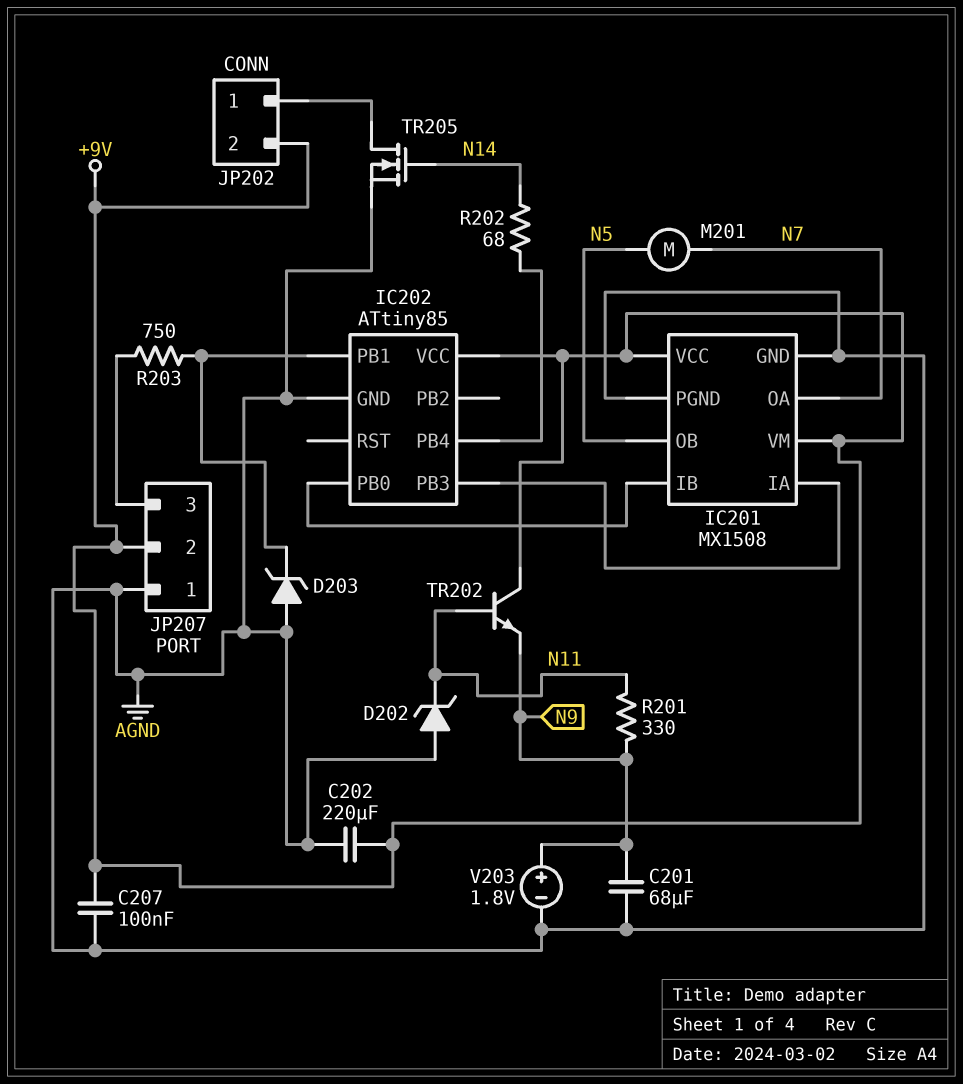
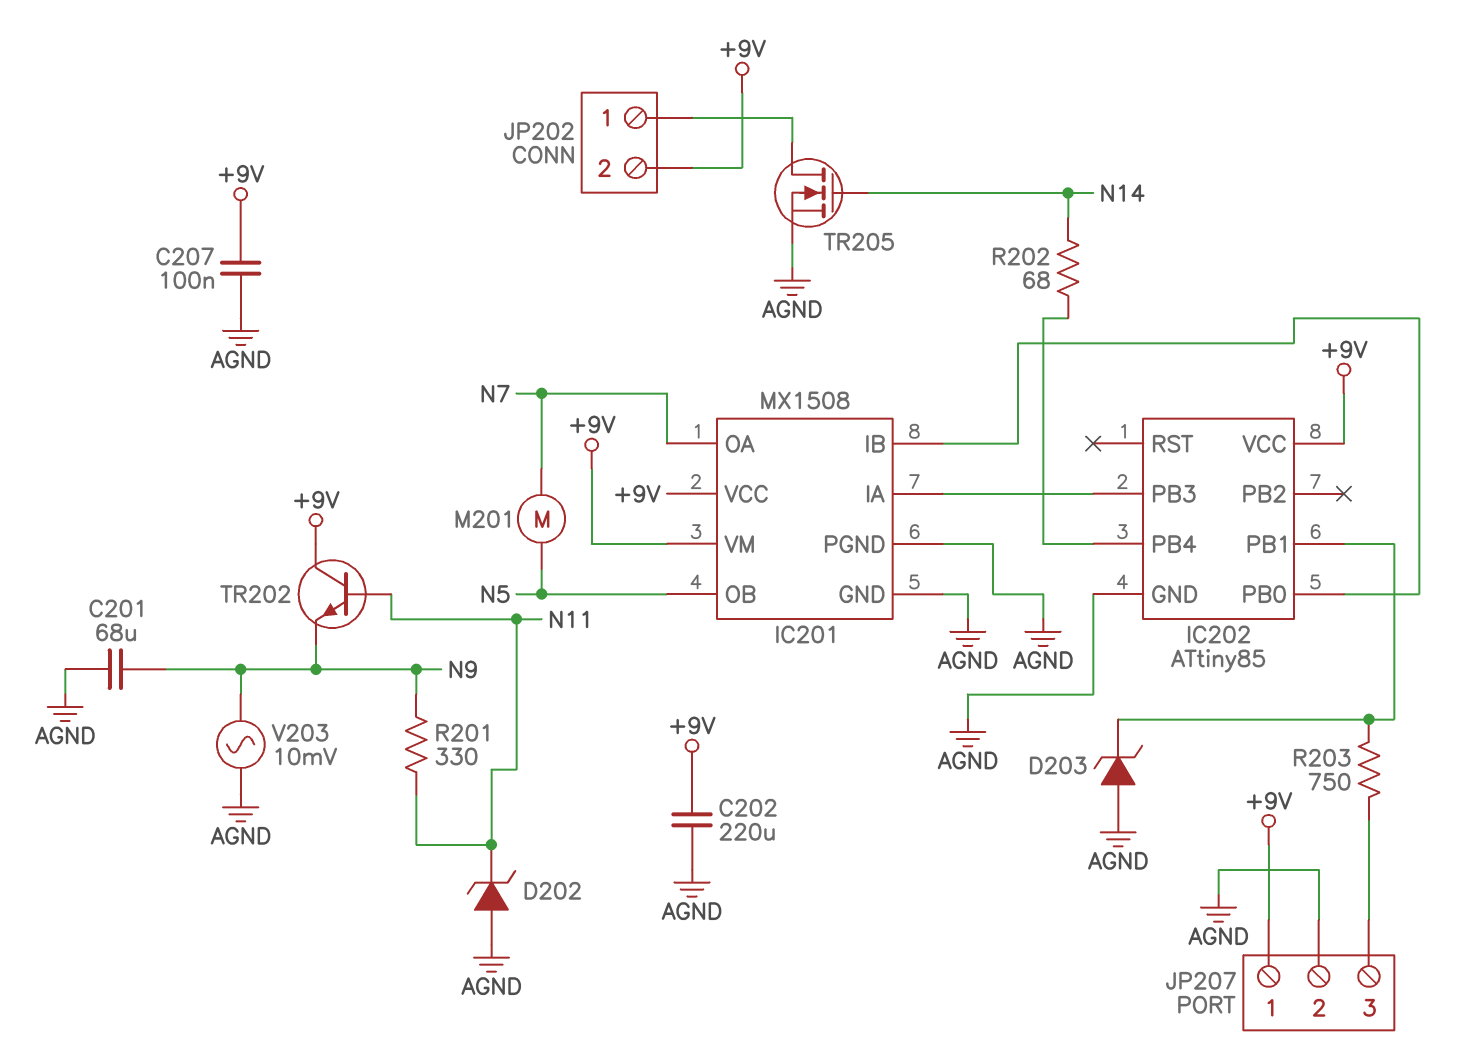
JP207 pin 1: AGND -> +9V
JP207 pin 2: +9V -> AGND
V203: 1.8V (plus N9, minus AGND) -> AC 10mV (AGND, N9)

